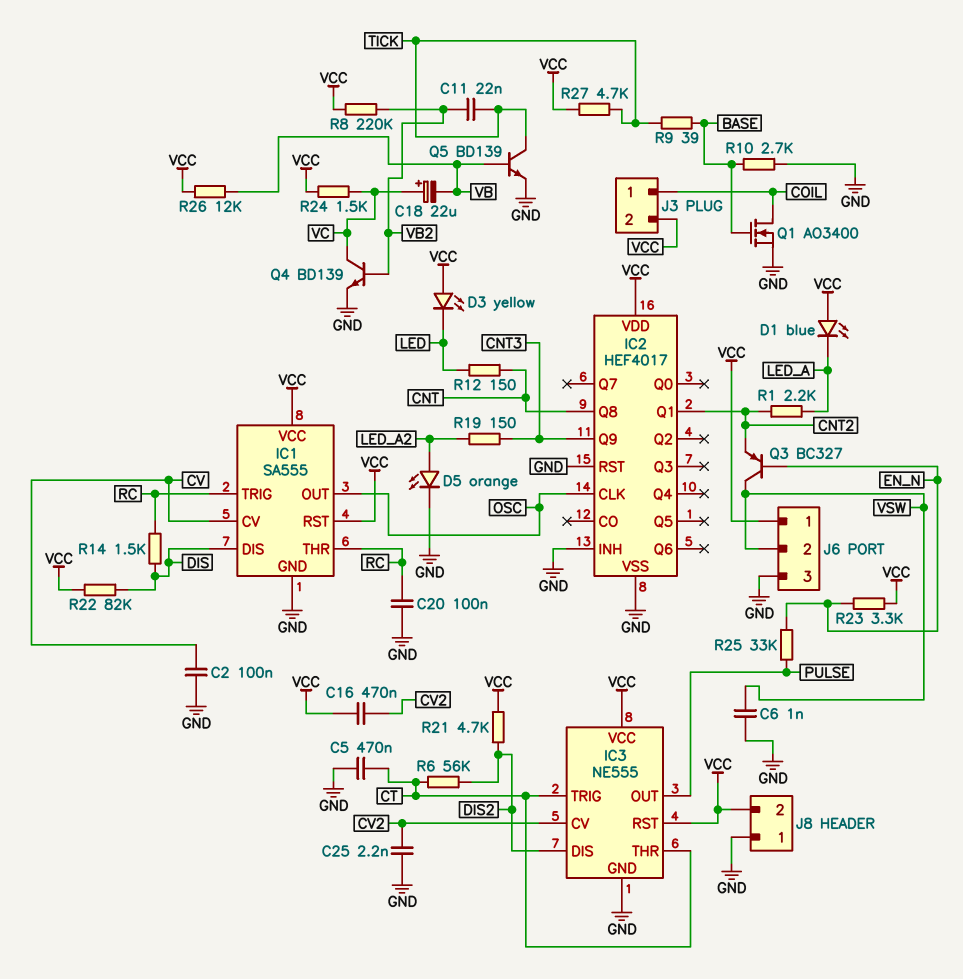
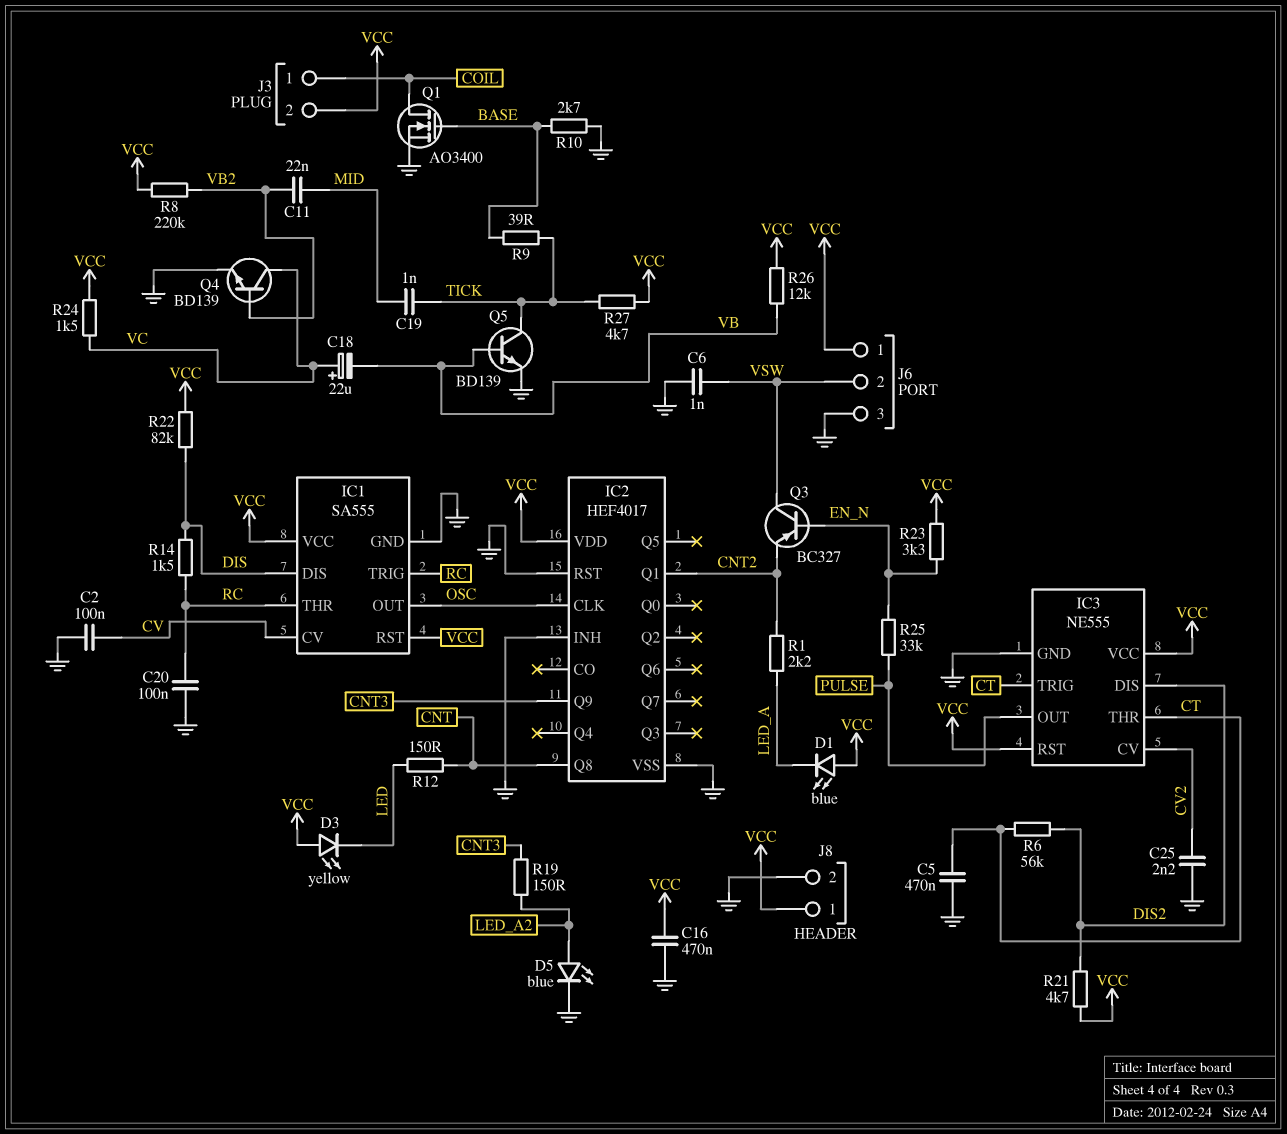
C11: 22nF (TICK, VB2) -> 22nF (MID, VB2)
C16: 470nF (CV2, VCC) -> 470nF (GND, VCC)
C19: none -> 1nF (MID, TICK)
D5: LED orange (A LED_A2, K GND) -> LED blue (A LED_A2, K GND)
J8 pin 1: GND -> VCC
J8 pin 2: VCC -> GND

